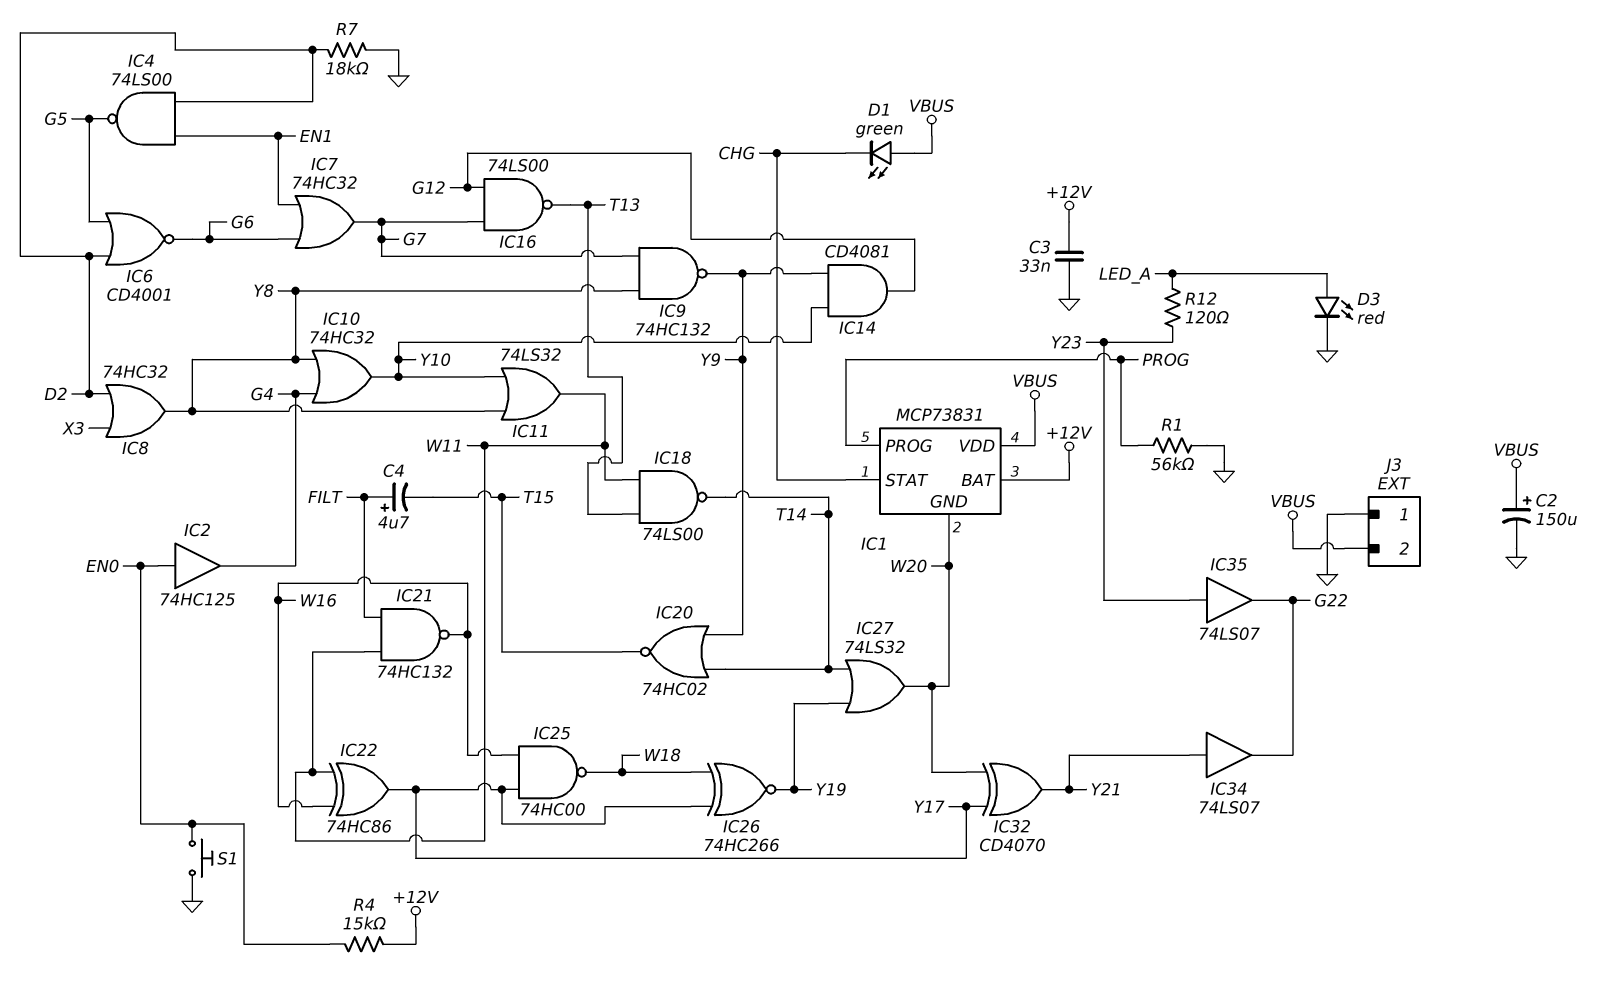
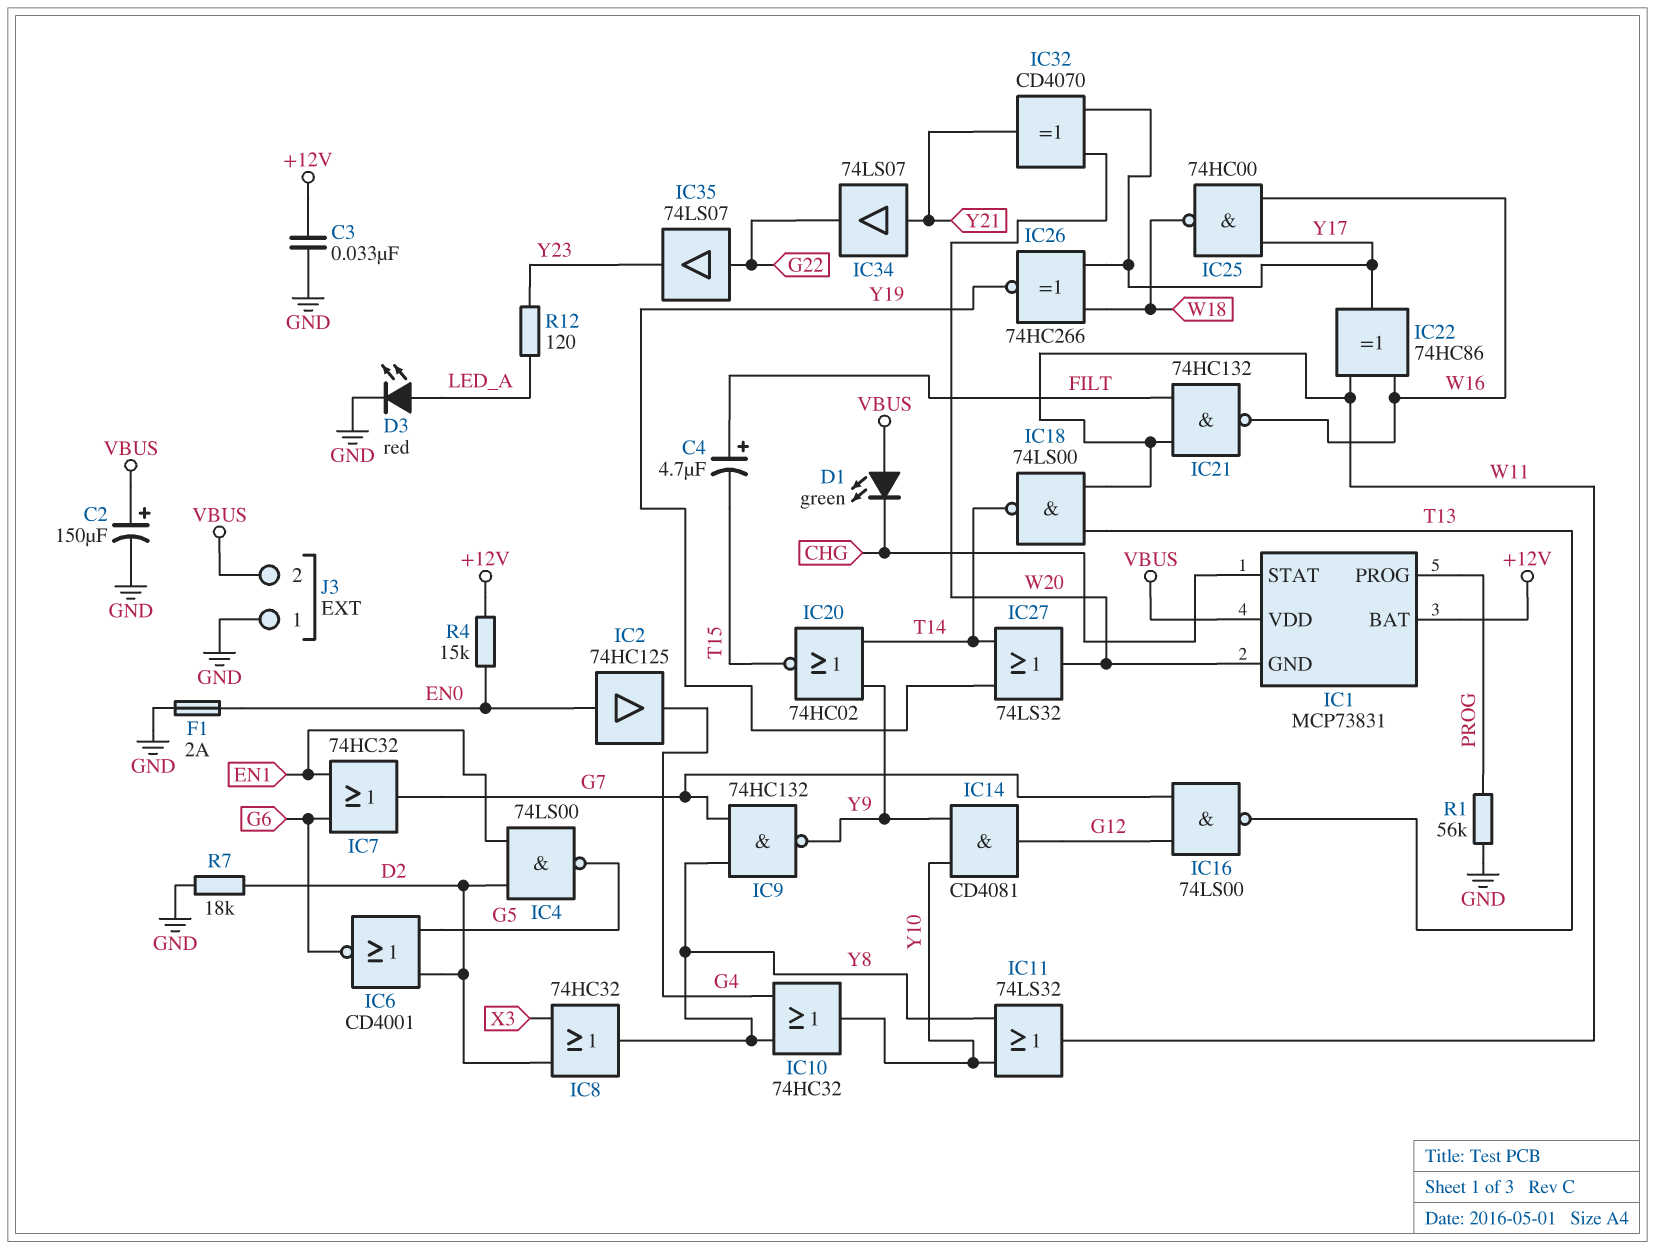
F1: none -> 2A (EN0, GND)
IC35: buffer 74LS07 (in Y23, out G22) -> buffer 74LS07 (in G22, out Y23)
S1: button (EN0, GND) -> none

